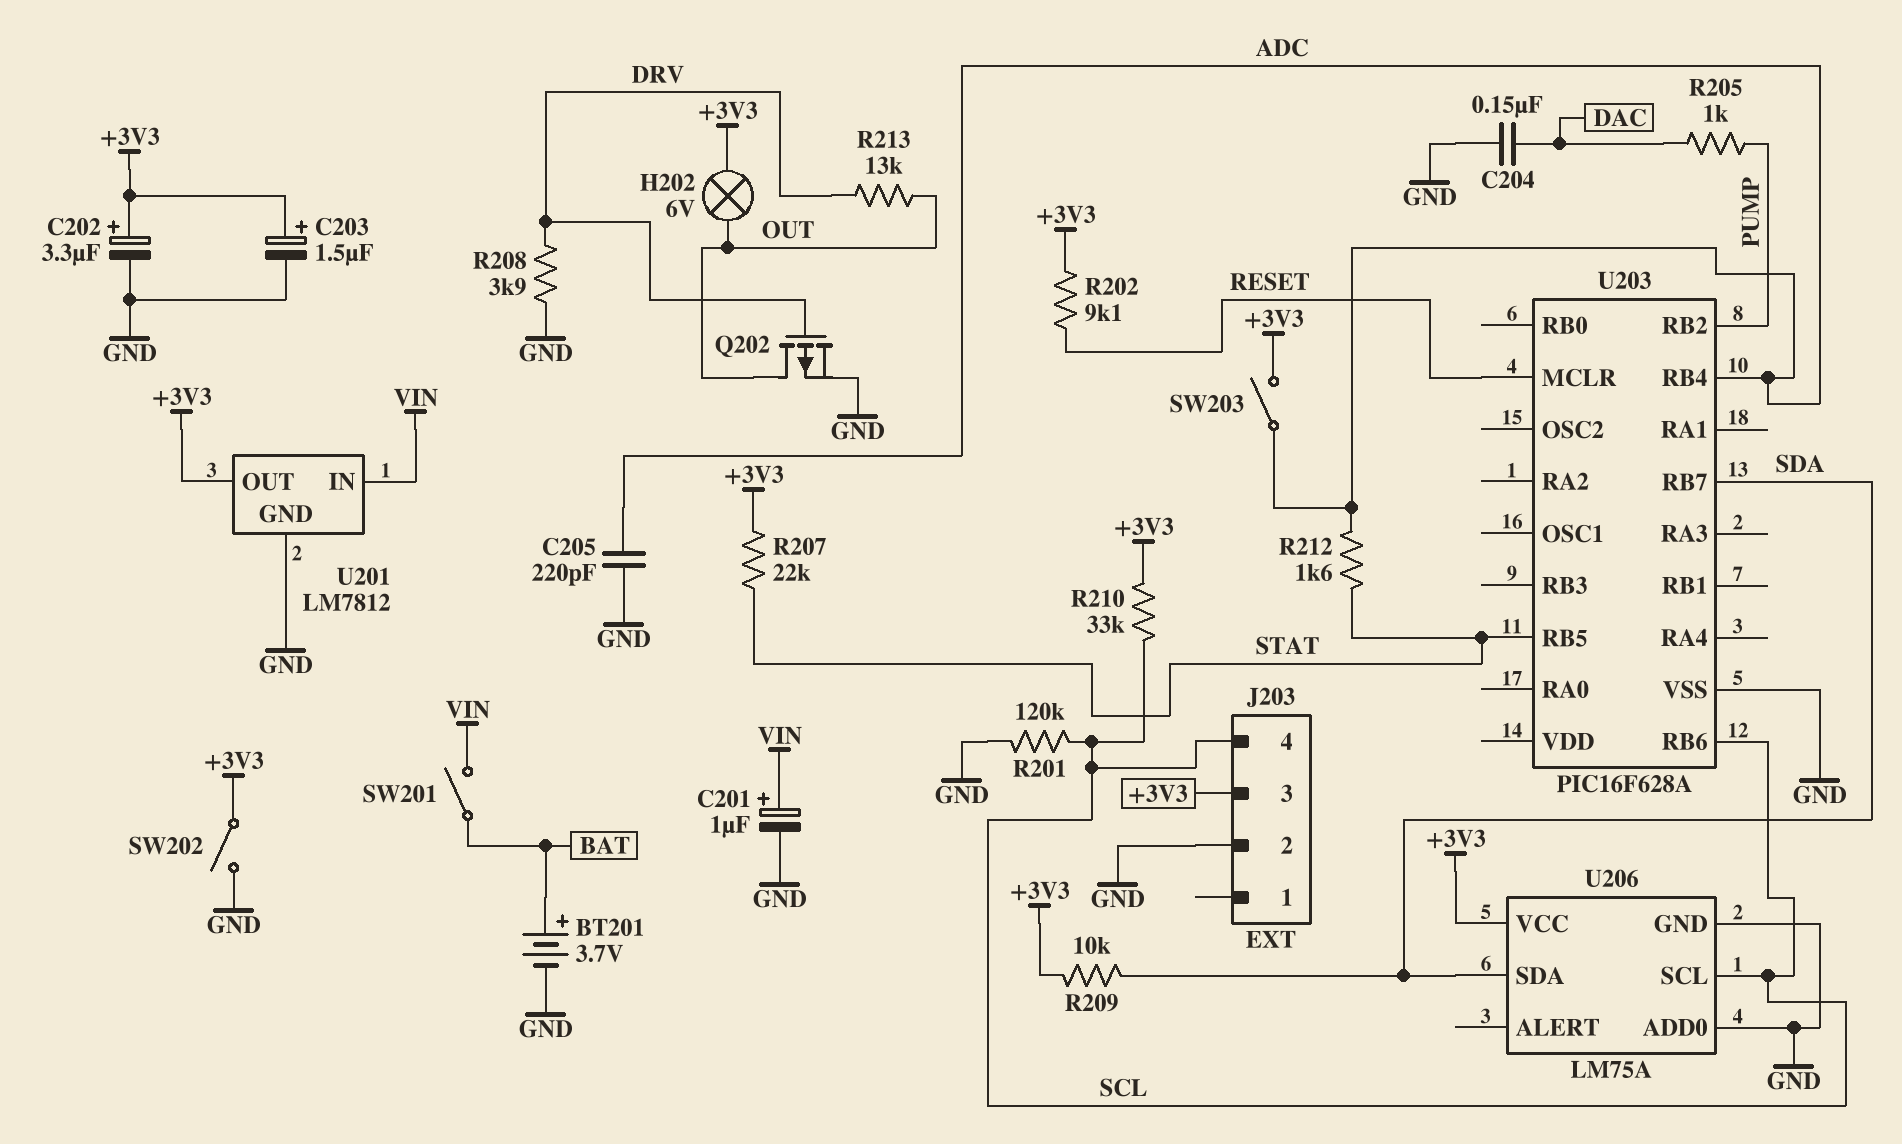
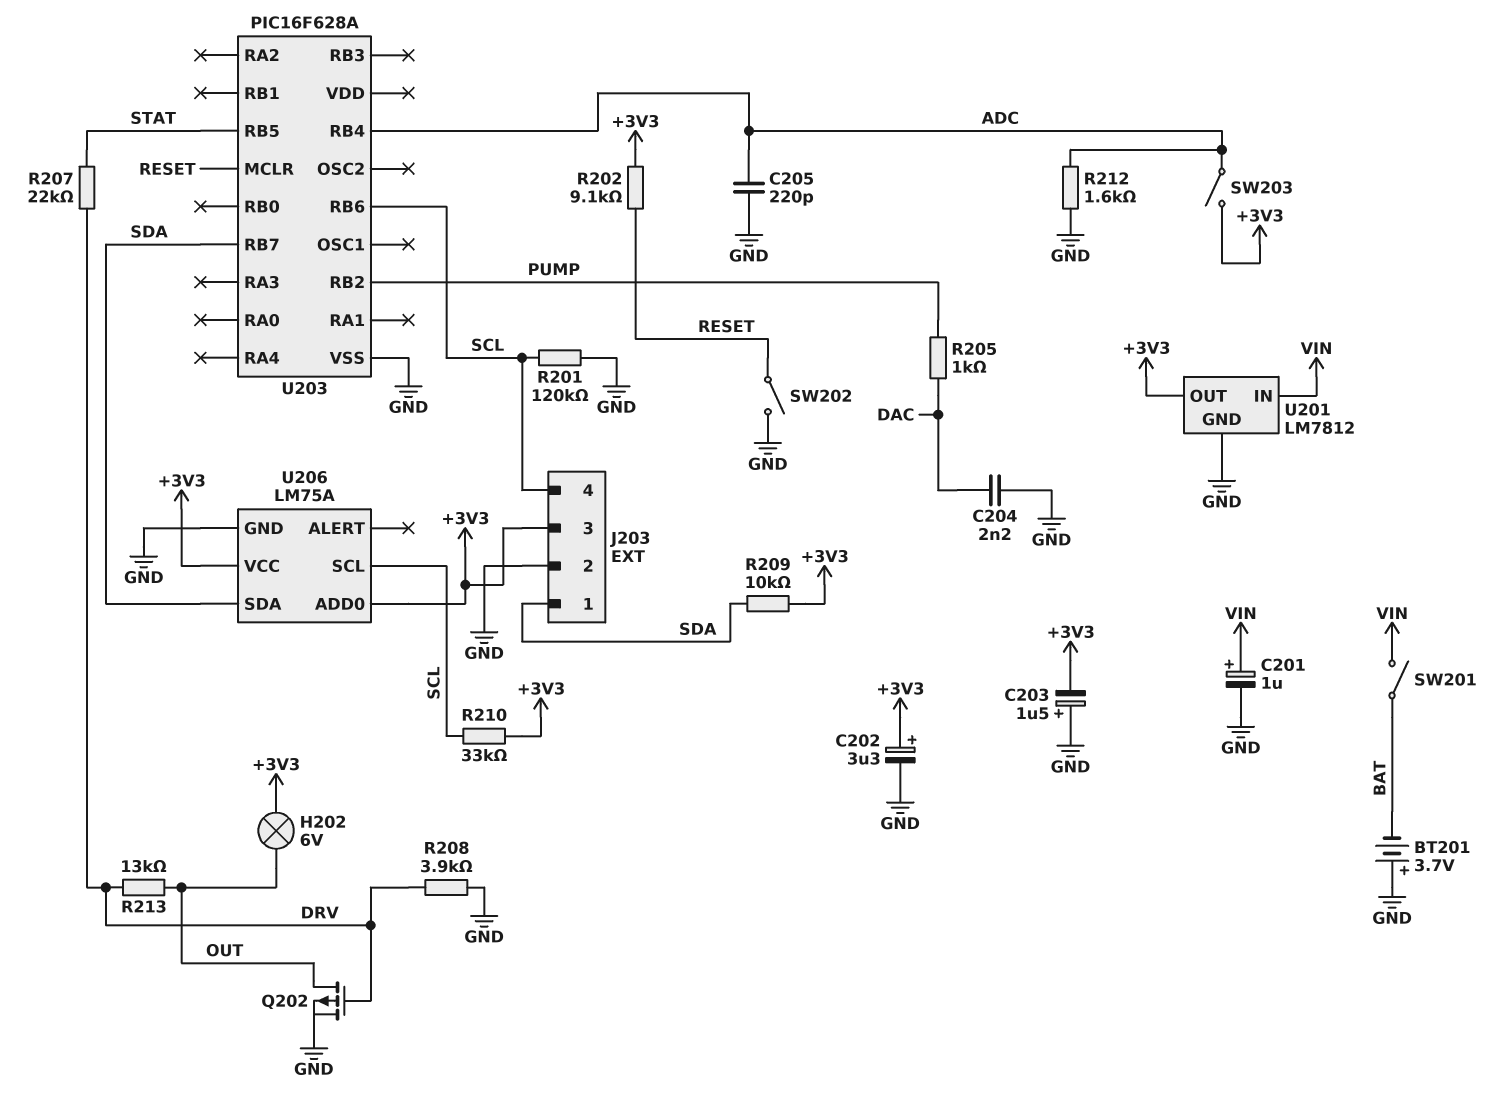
BT201: 3.7V (plus BAT, minus GND) -> 3.7V (plus GND, minus BAT)
C203: 1.5uF (plus +3V3, minus GND) -> 1.5uF (plus GND, minus +3V3)
C204: 150nF (DAC, GND) -> 2.2nF (DAC, GND)
J203 pin 1: none -> SDA
R207: 22k (+3V3, STAT) -> 22k (DRV, STAT)
R212: 1.6k (ADC, STAT) -> 1.6k (ADC, GND)
SW202: switch (+3V3, GND) -> switch (GND, RESET)
U206 pin ADD0: GND -> +3V3

